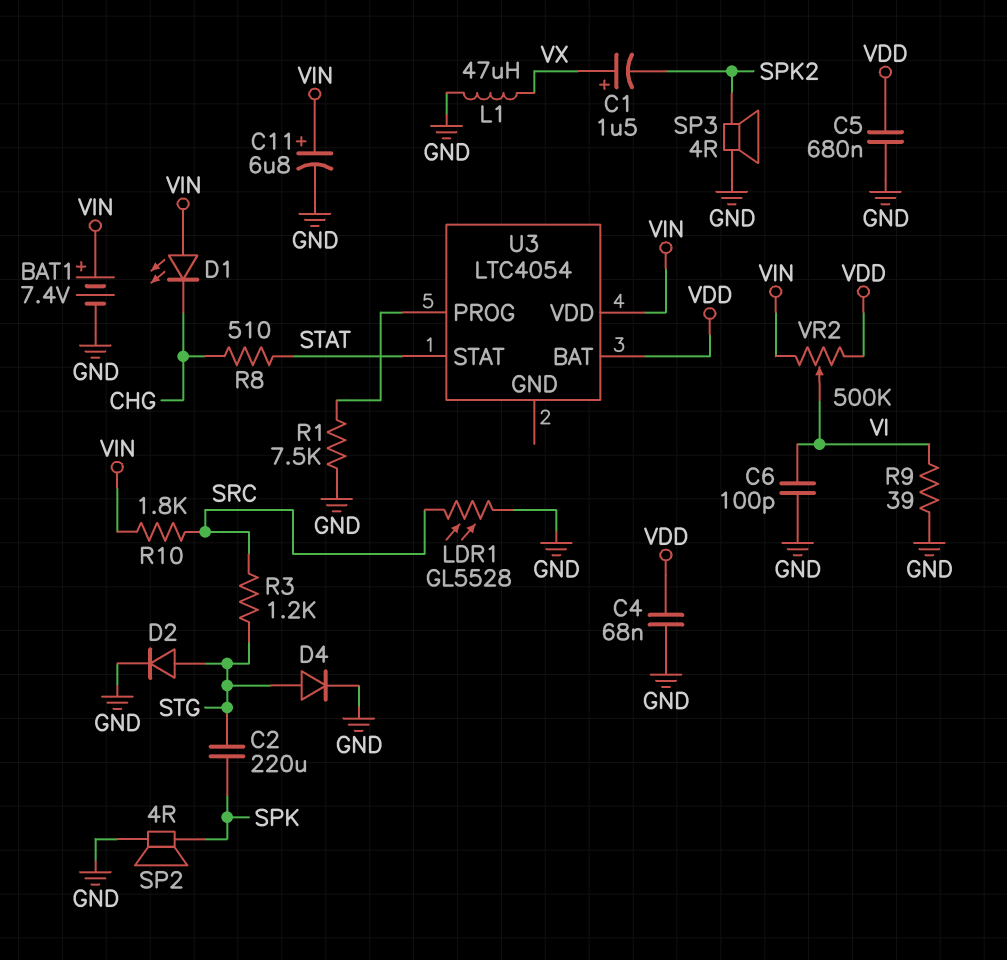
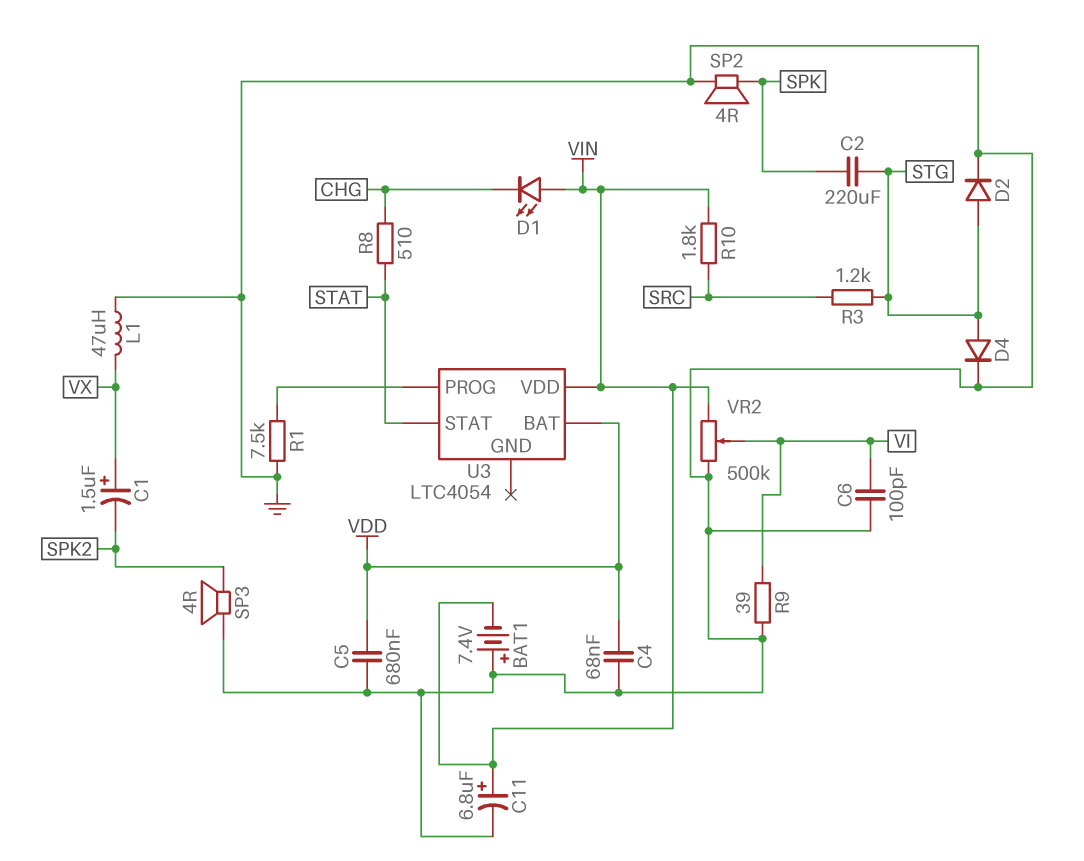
BAT1: 7.4V (plus VIN, minus GND) -> 7.4V (plus GND, minus VIN)
LDR1: GL5528 (GND, SRC) -> none
VR2: 500k (VDD, VIN, wiper VI) -> 500k (GND, VIN, wiper VI)

